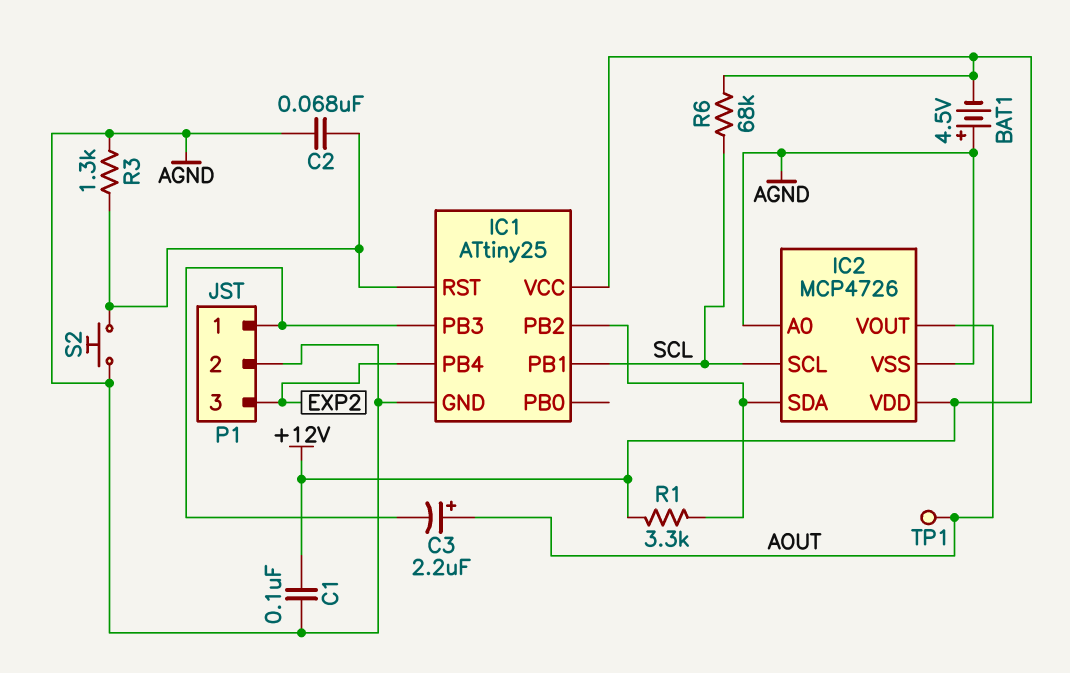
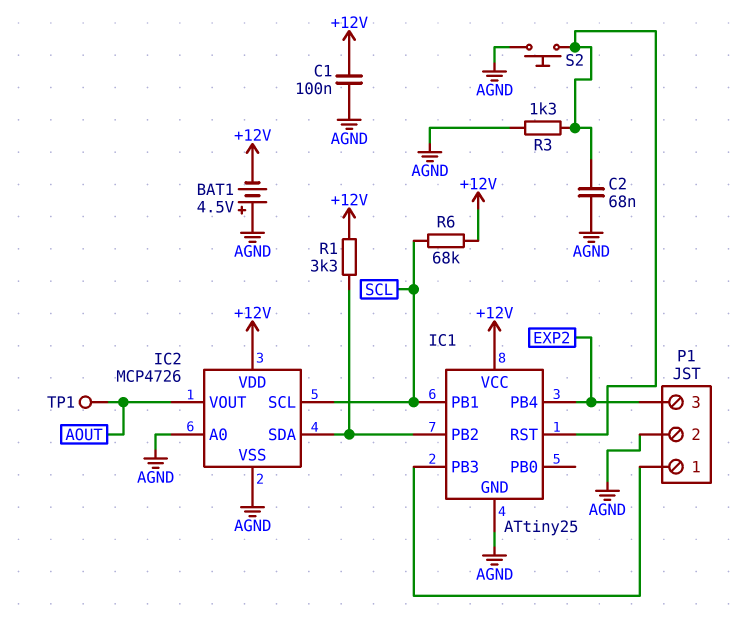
C3: 2.2uF (plus AOUT, minus IC1/PB3) -> none

